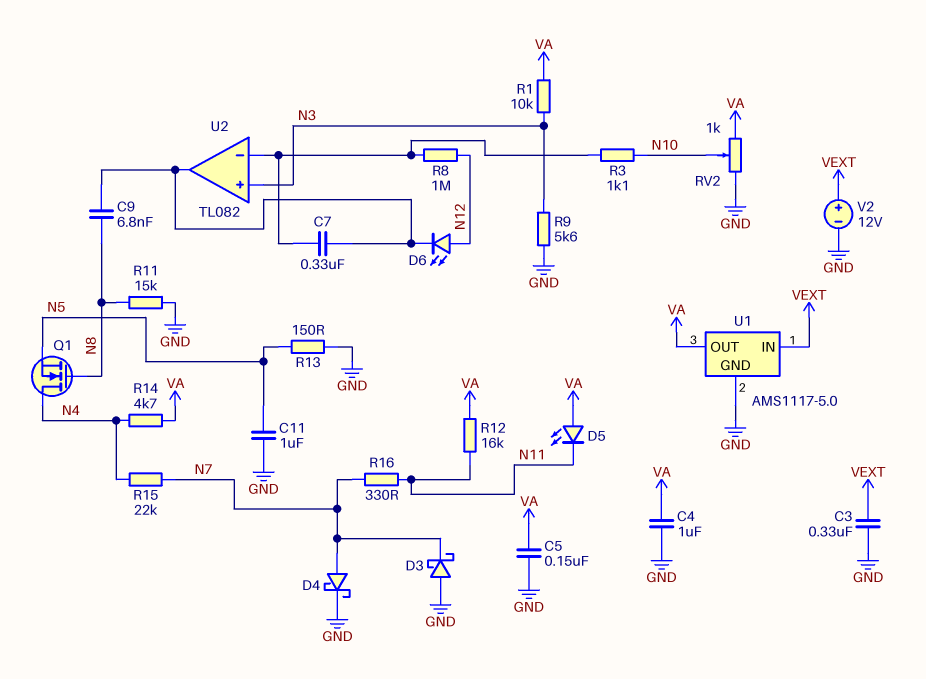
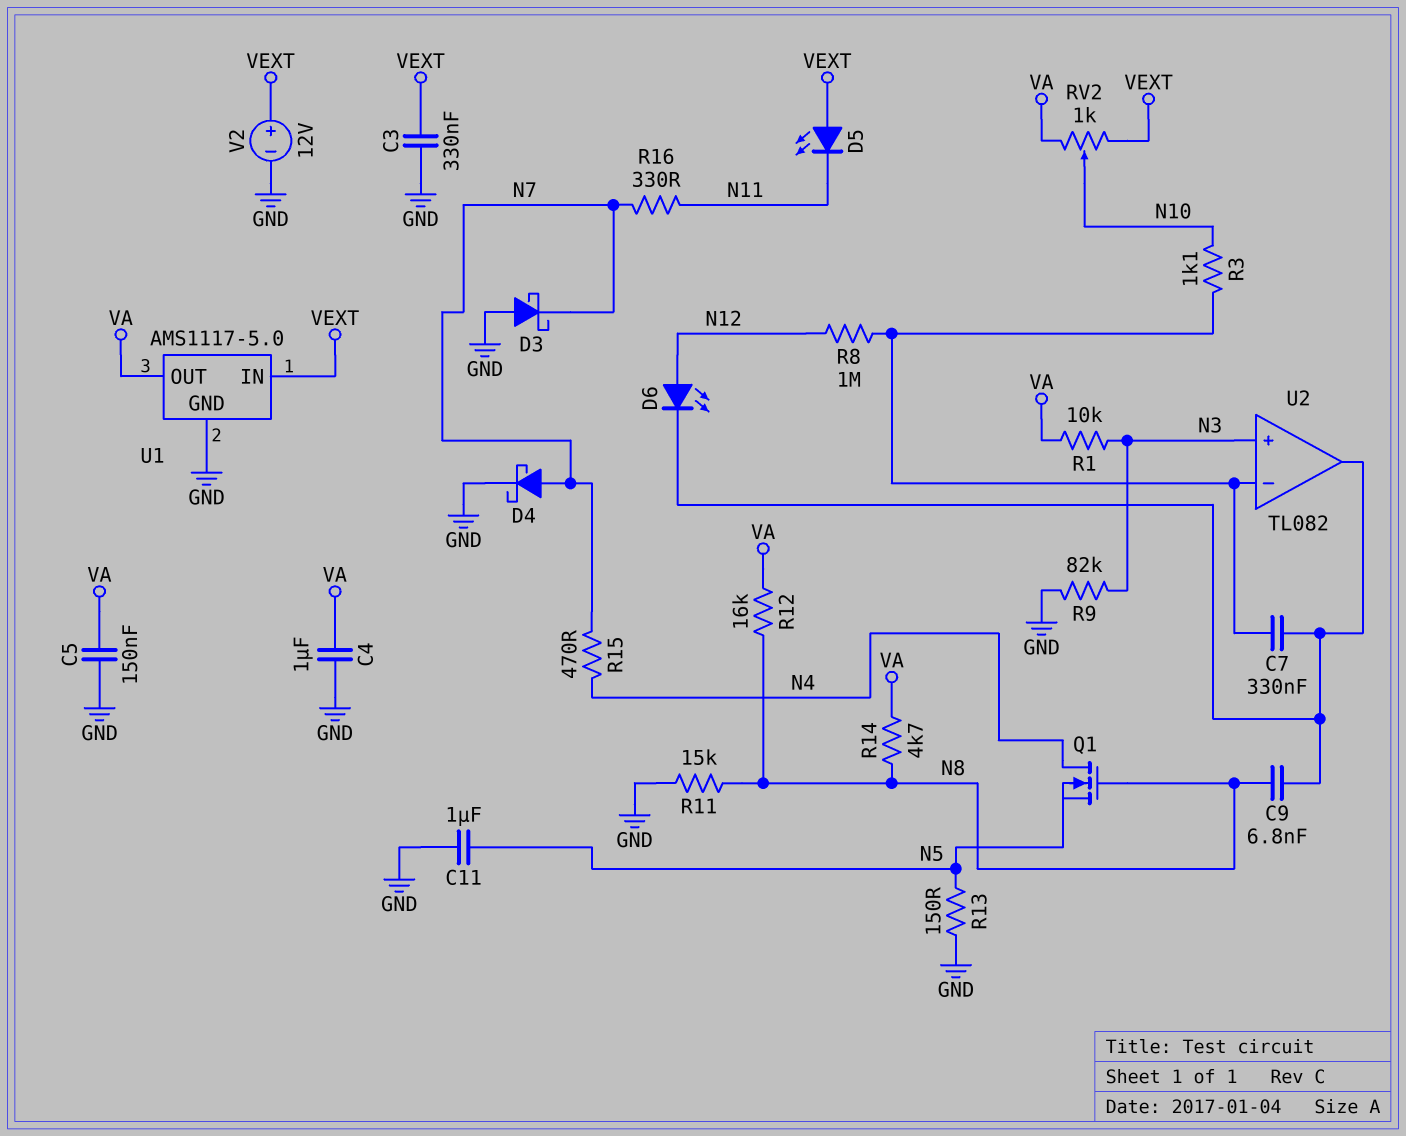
D5: LED (A VA, K N11) -> LED (A VEXT, K N11)
R9: 5.6k (GND, N3) -> 82k (GND, N3)
R12: 16k (N11, VA) -> 16k (N8, VA)
R14: 4.7k (N4, VA) -> 4.7k (N8, VA)
R15: 22k (N4, N7) -> 470 (N4, N7)
RV2: 1k (GND, VA, wiper N10) -> 1k (VA, VEXT, wiper N10)

